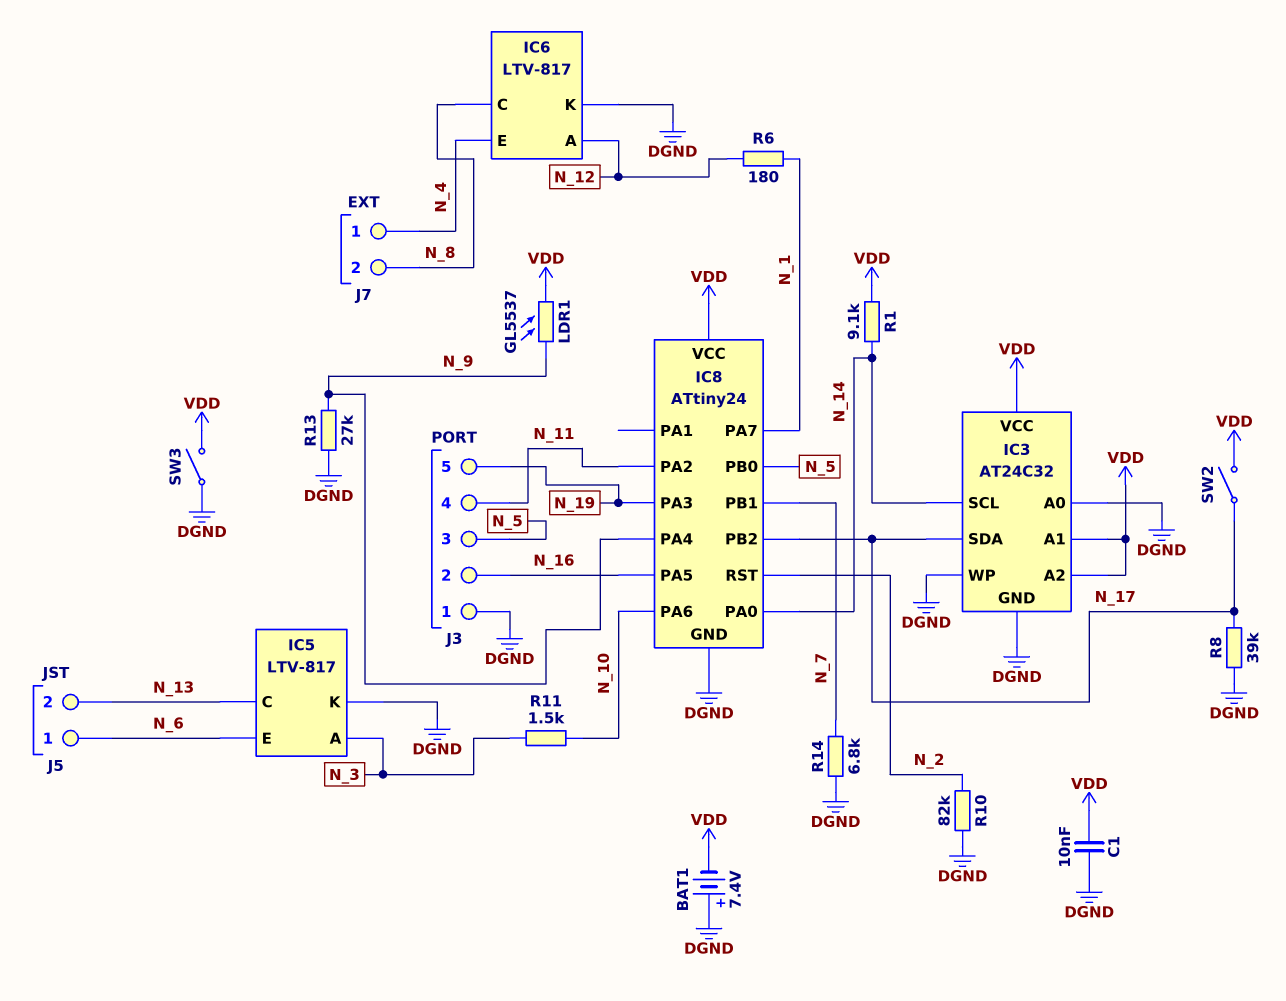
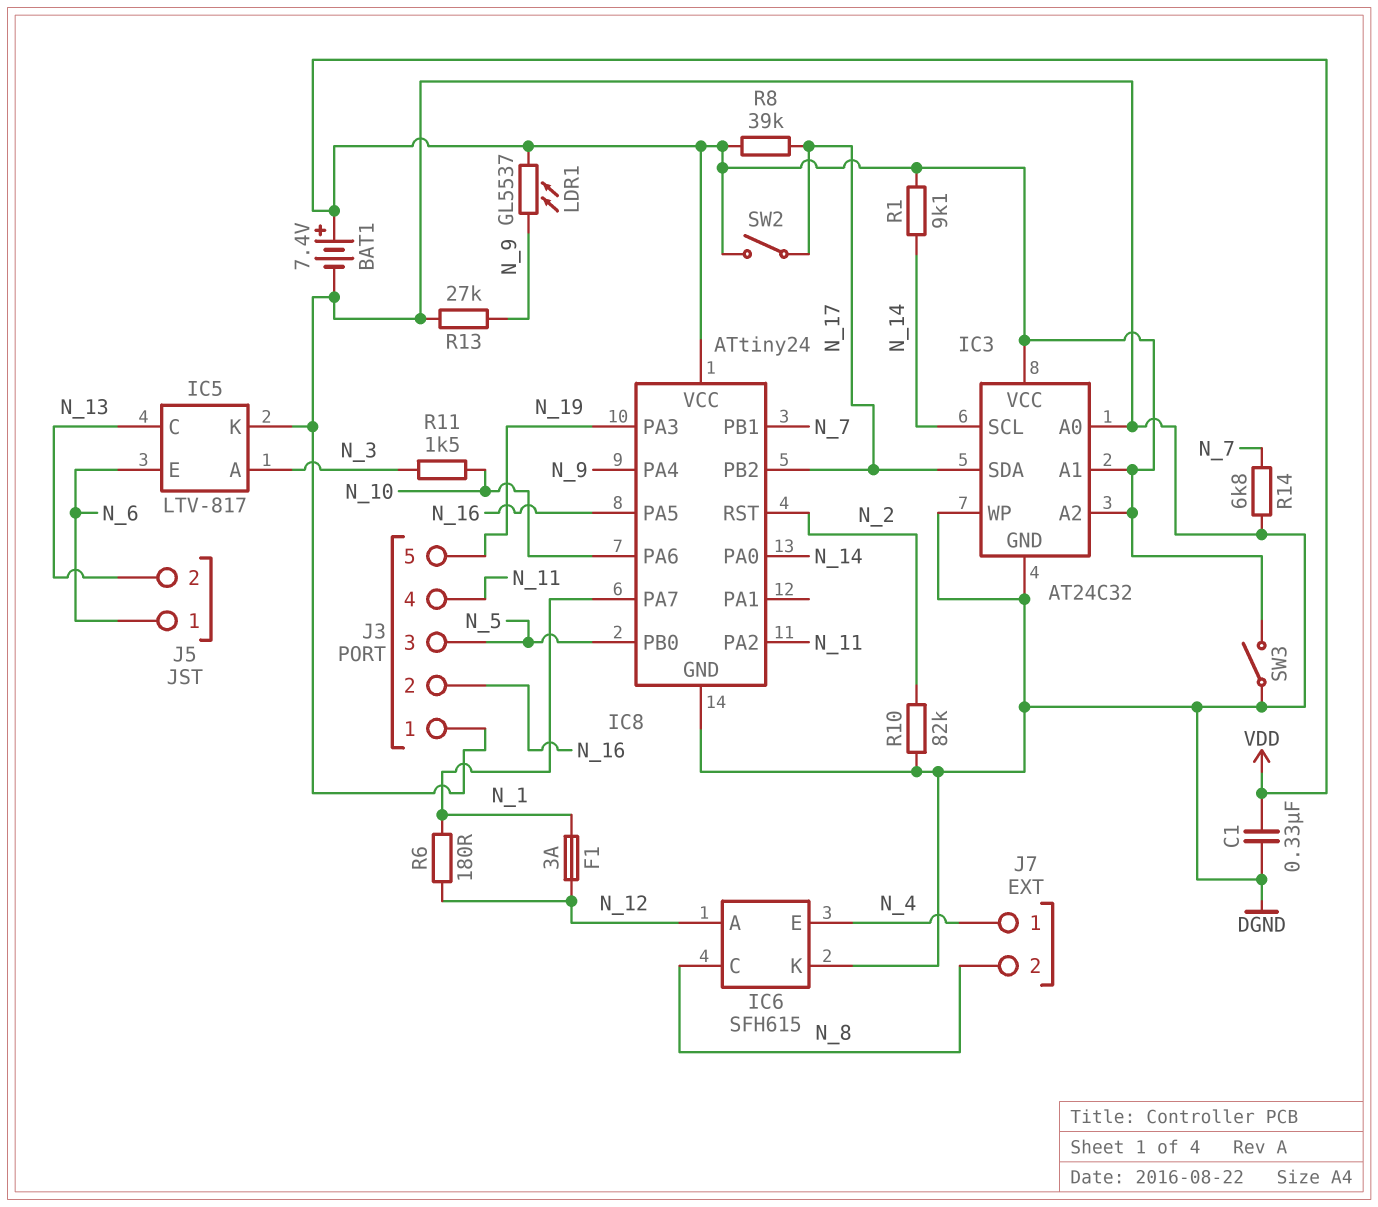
BAT1: 7.4V (plus DGND, minus VDD) -> 7.4V (plus VDD, minus DGND)
C1: 10nF (DGND, VDD) -> 330nF (DGND, VDD)
F1: none -> 3A (N_1, N_12)
IC6: LTV-817 -> SFH615
R8: 39k (DGND, N_17) -> 39k (N_17, VDD)

